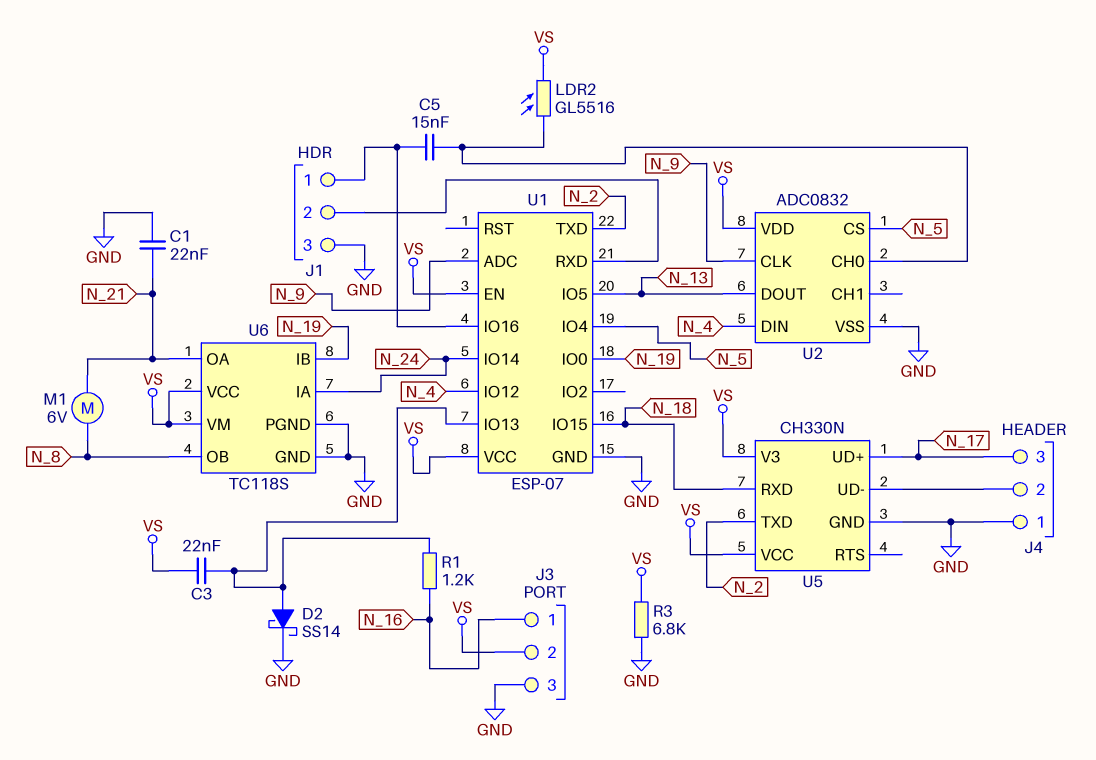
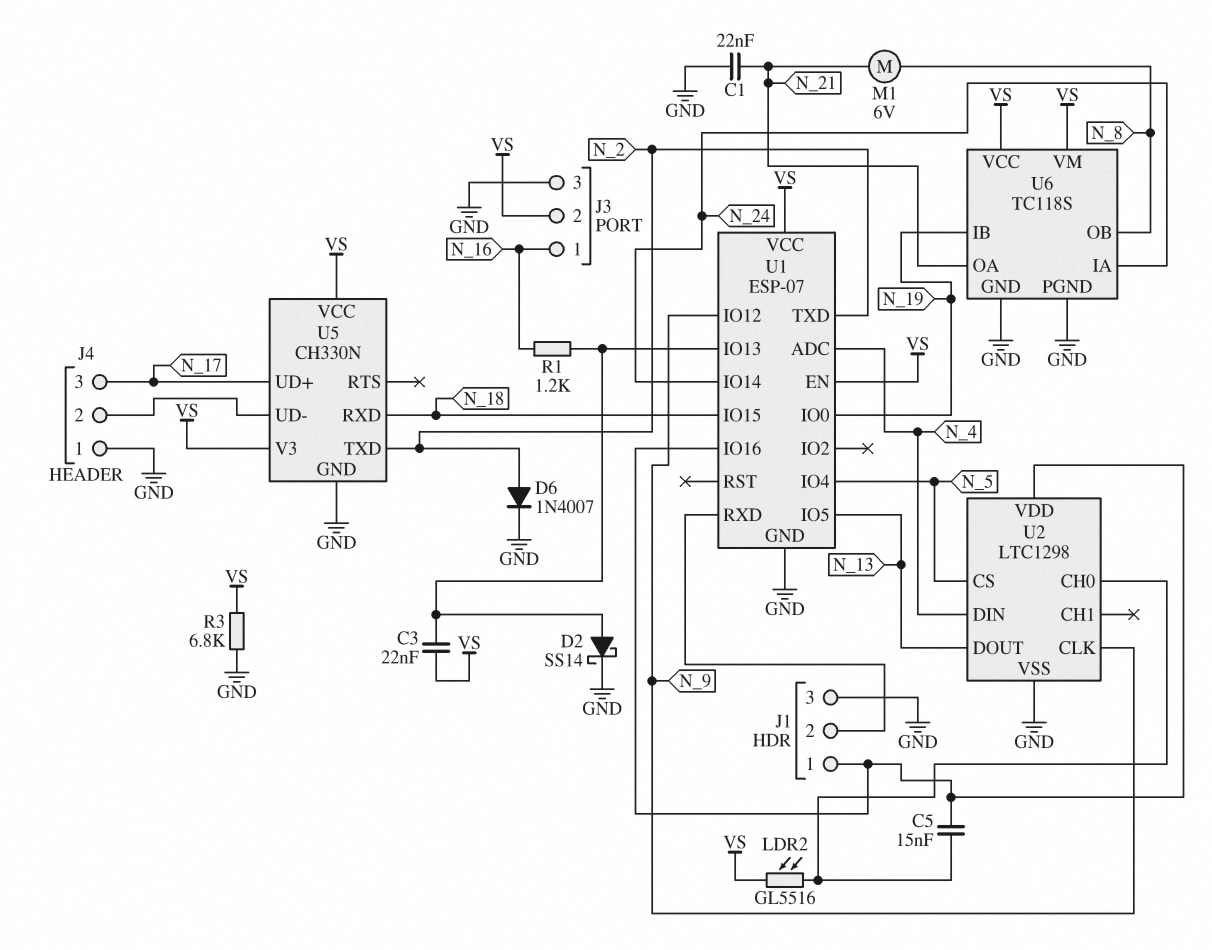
D6: none -> diode 1N4007 (A N_2, K GND)
U1 pin ADC: N_9 -> N_4
U1 pin IO12: N_4 -> N_9
U2: ADC0832 -> LTC1298
U2 pin VDD: VS -> J1/1

